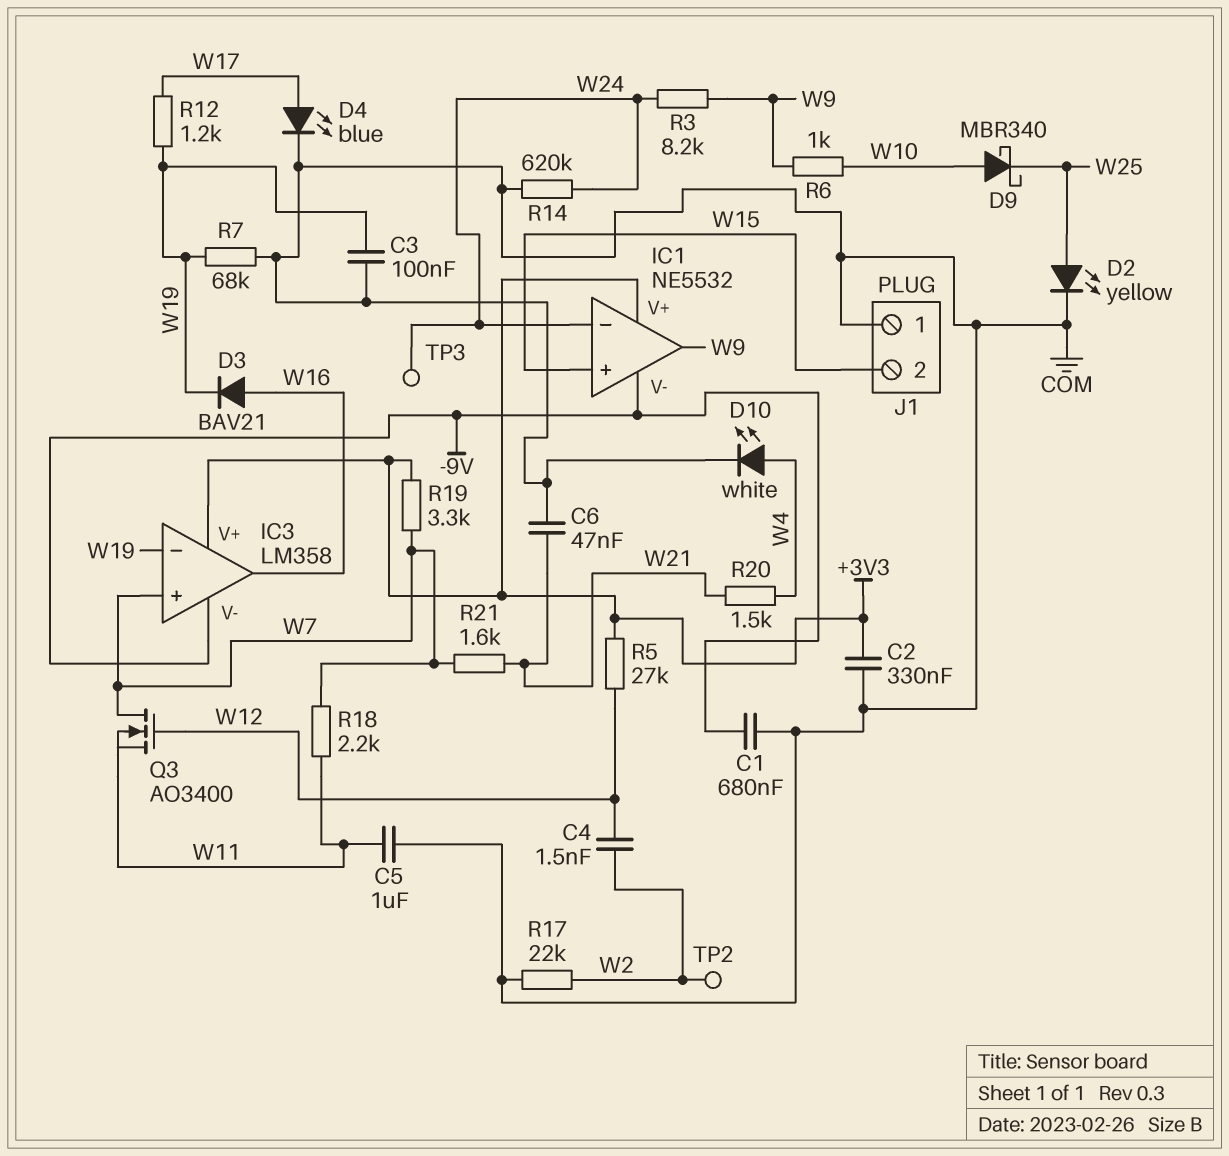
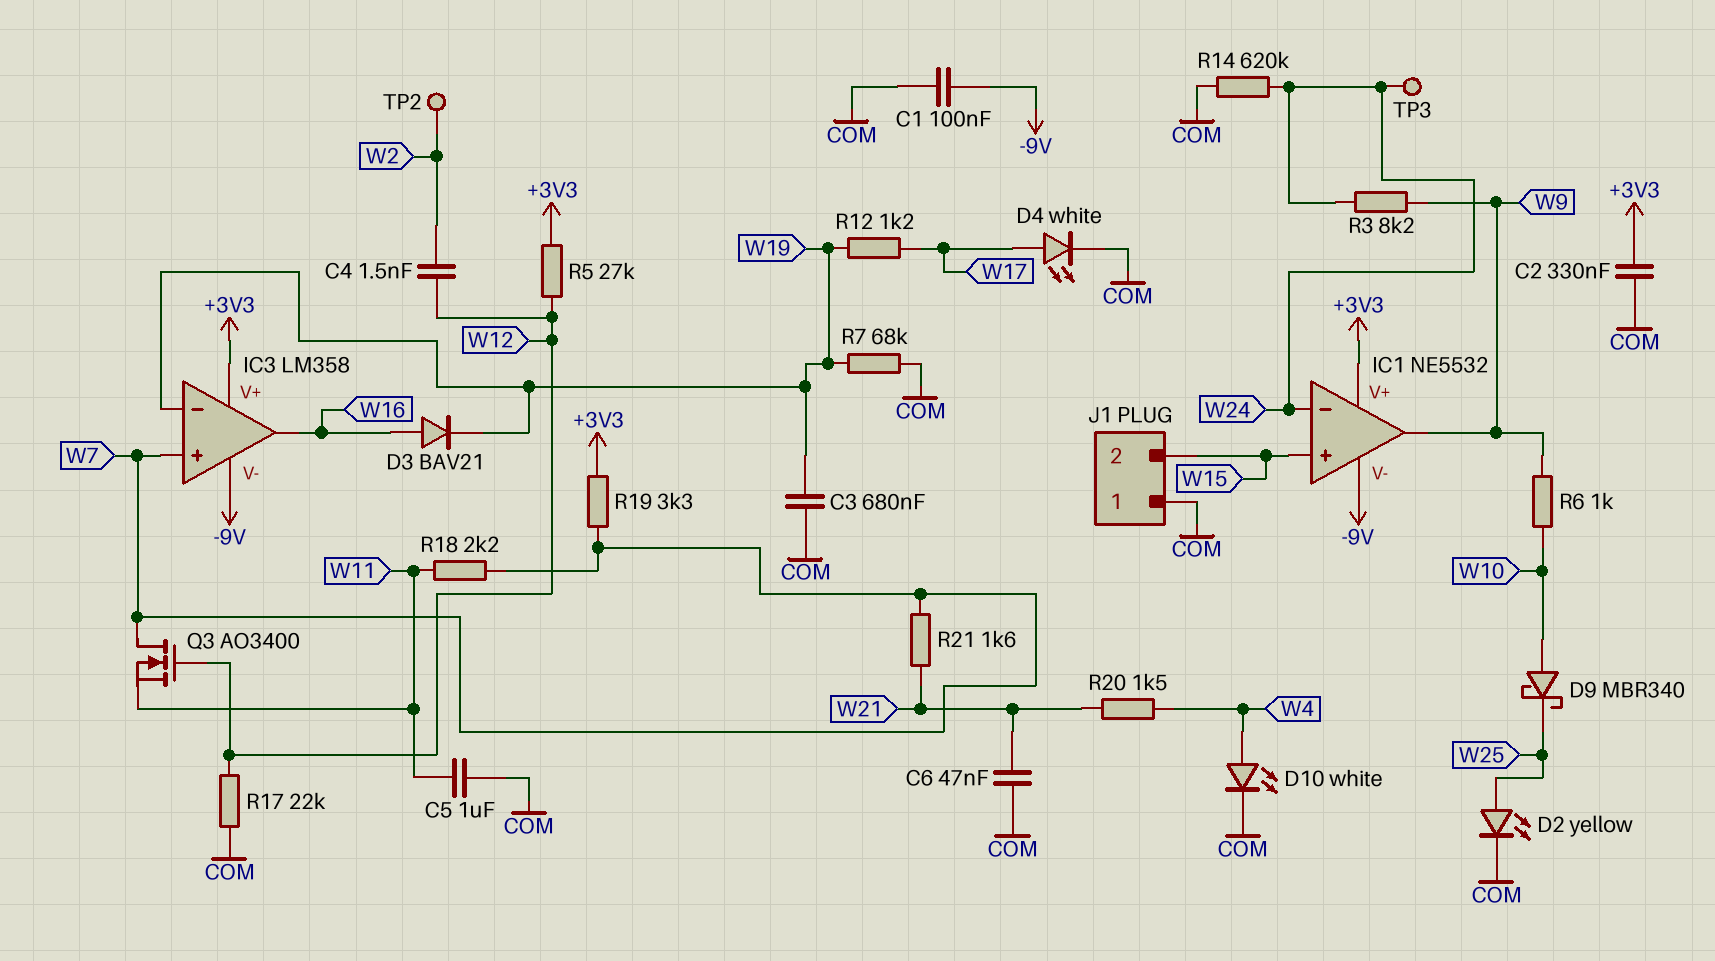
C1: 680nF (-9V, COM) -> 100nF (-9V, COM)
C3: 100nF (COM, W19) -> 680nF (COM, W19)
D4: LED blue (A W17, K COM) -> LED white (A W17, K COM)
R17: 22k (COM, W2) -> 22k (COM, W12)

